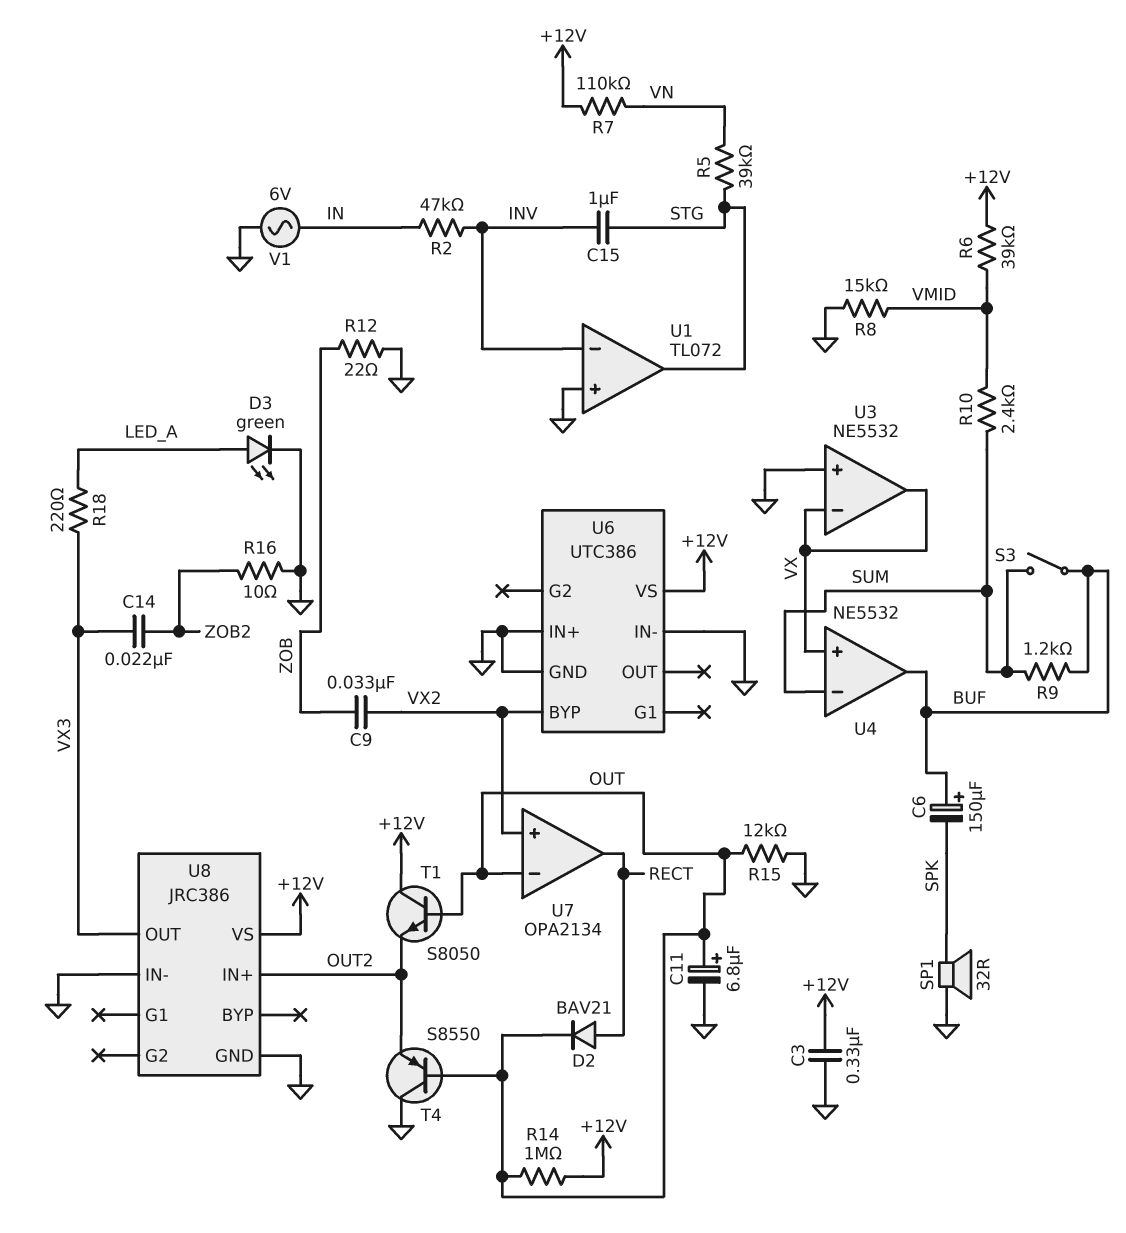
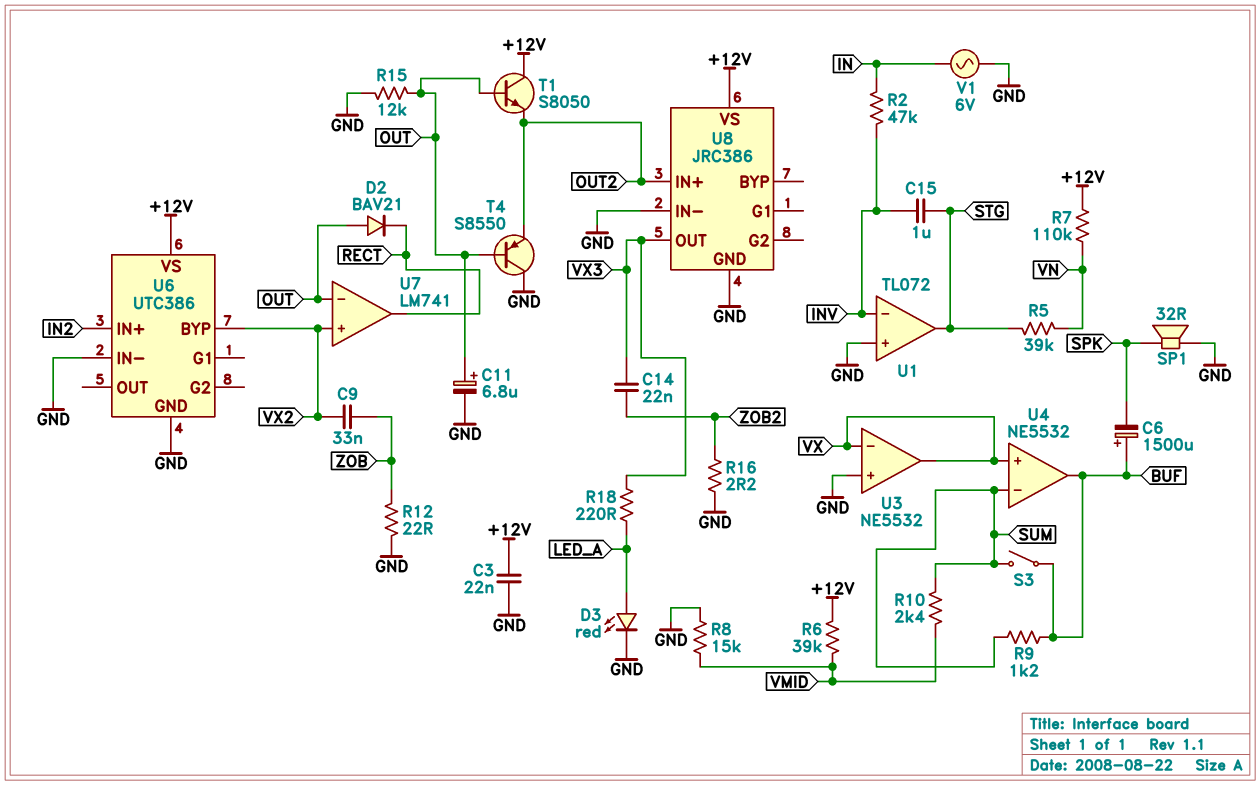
C3: 330nF (+12V, GND) -> 22nF (+12V, GND)
C6: 150uF (plus BUF, minus SPK) -> 1500uF (plus BUF, minus SPK)
D2: diode BAV21 (A RECT, K OUT) -> diode BAV21 (A OUT, K RECT)
D3: LED green (A LED_A, K GND) -> LED red (A LED_A, K GND)
R14: 1M (+12V, OUT) -> none
R16: 10 (GND, ZOB2) -> 2.2 (GND, ZOB2)
U6 pin IN+: GND -> IN2
U7: OPA2134 -> LM741

